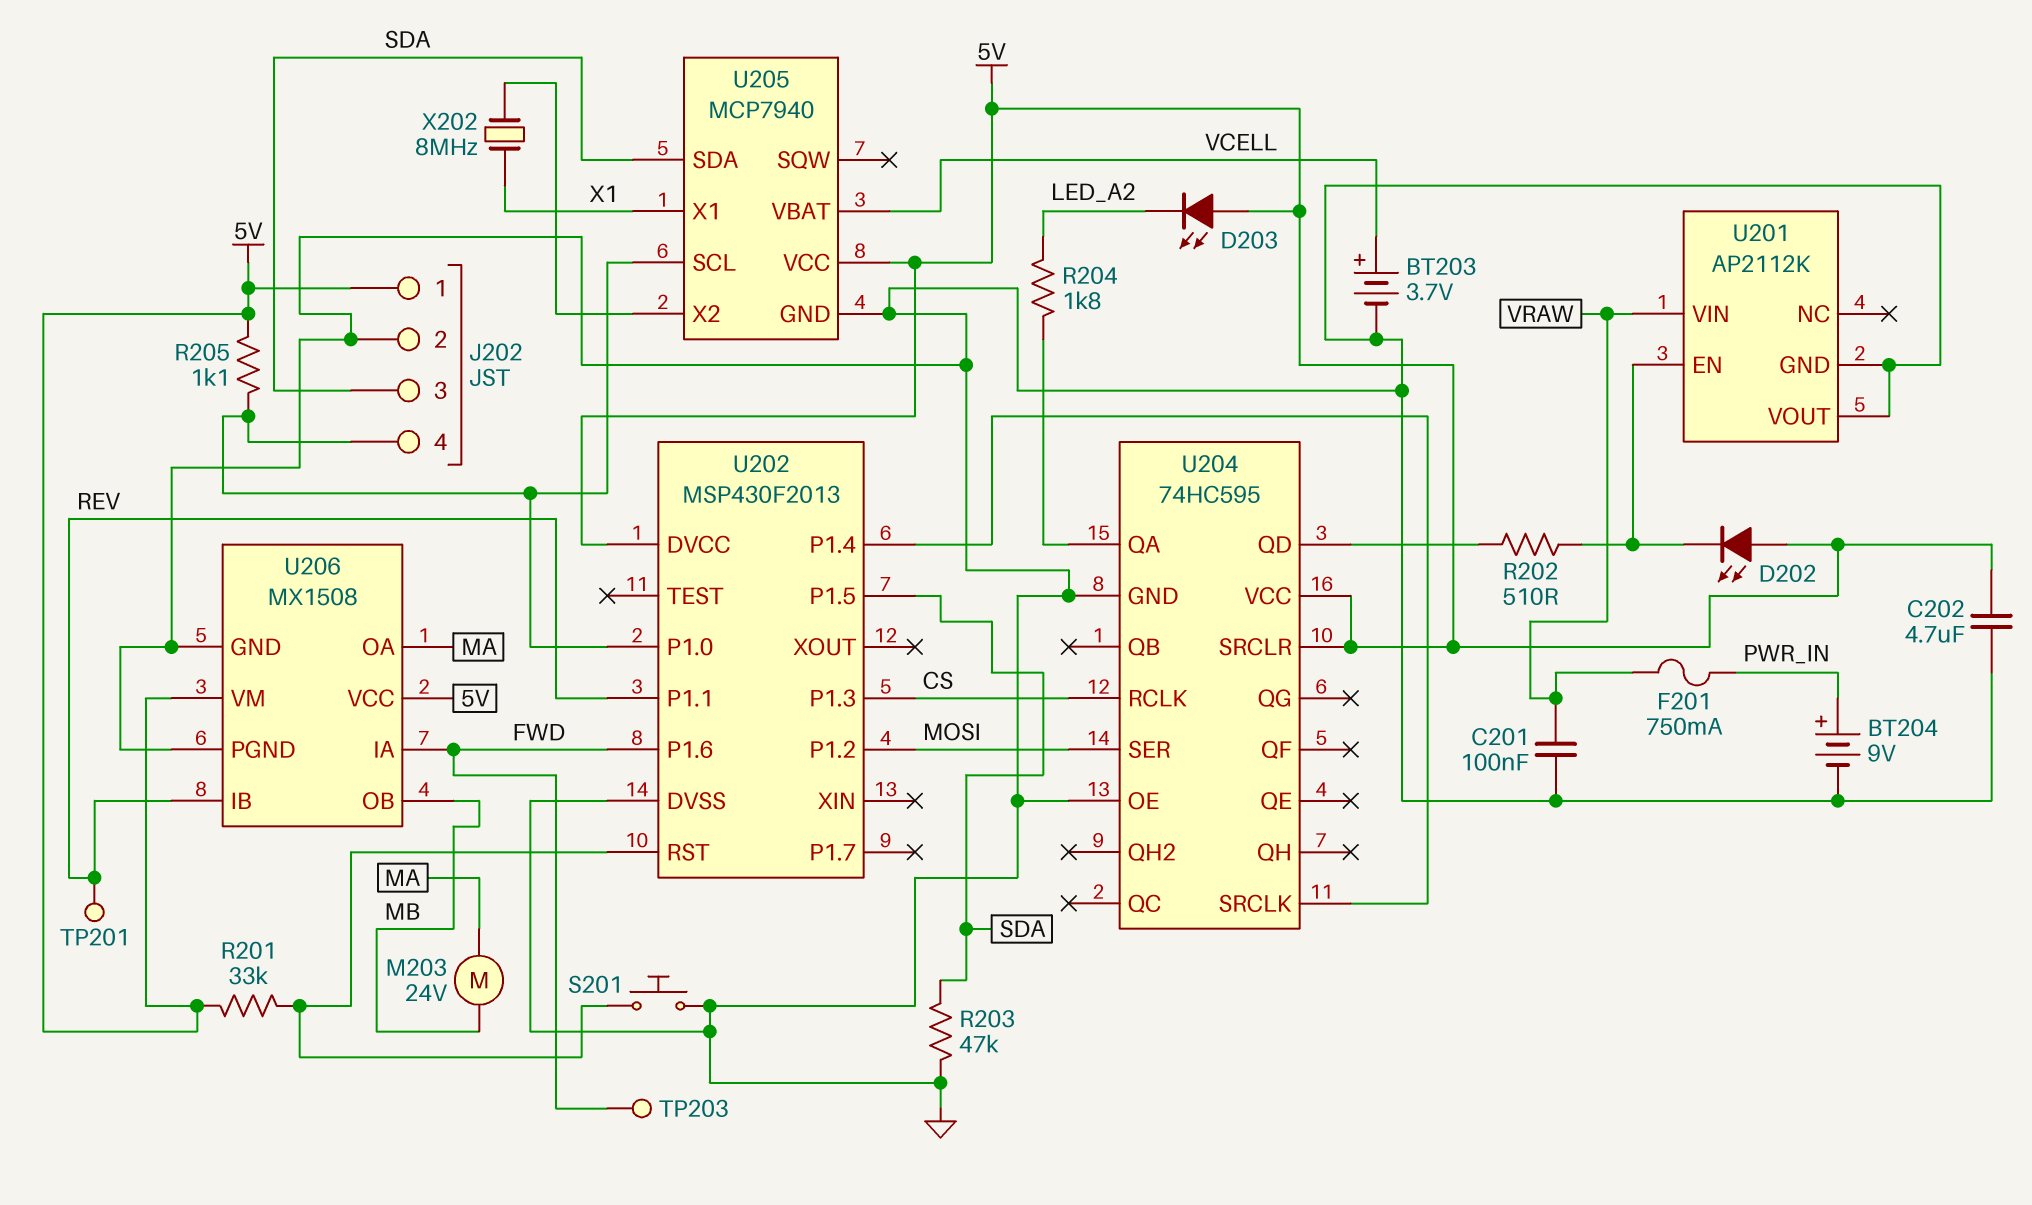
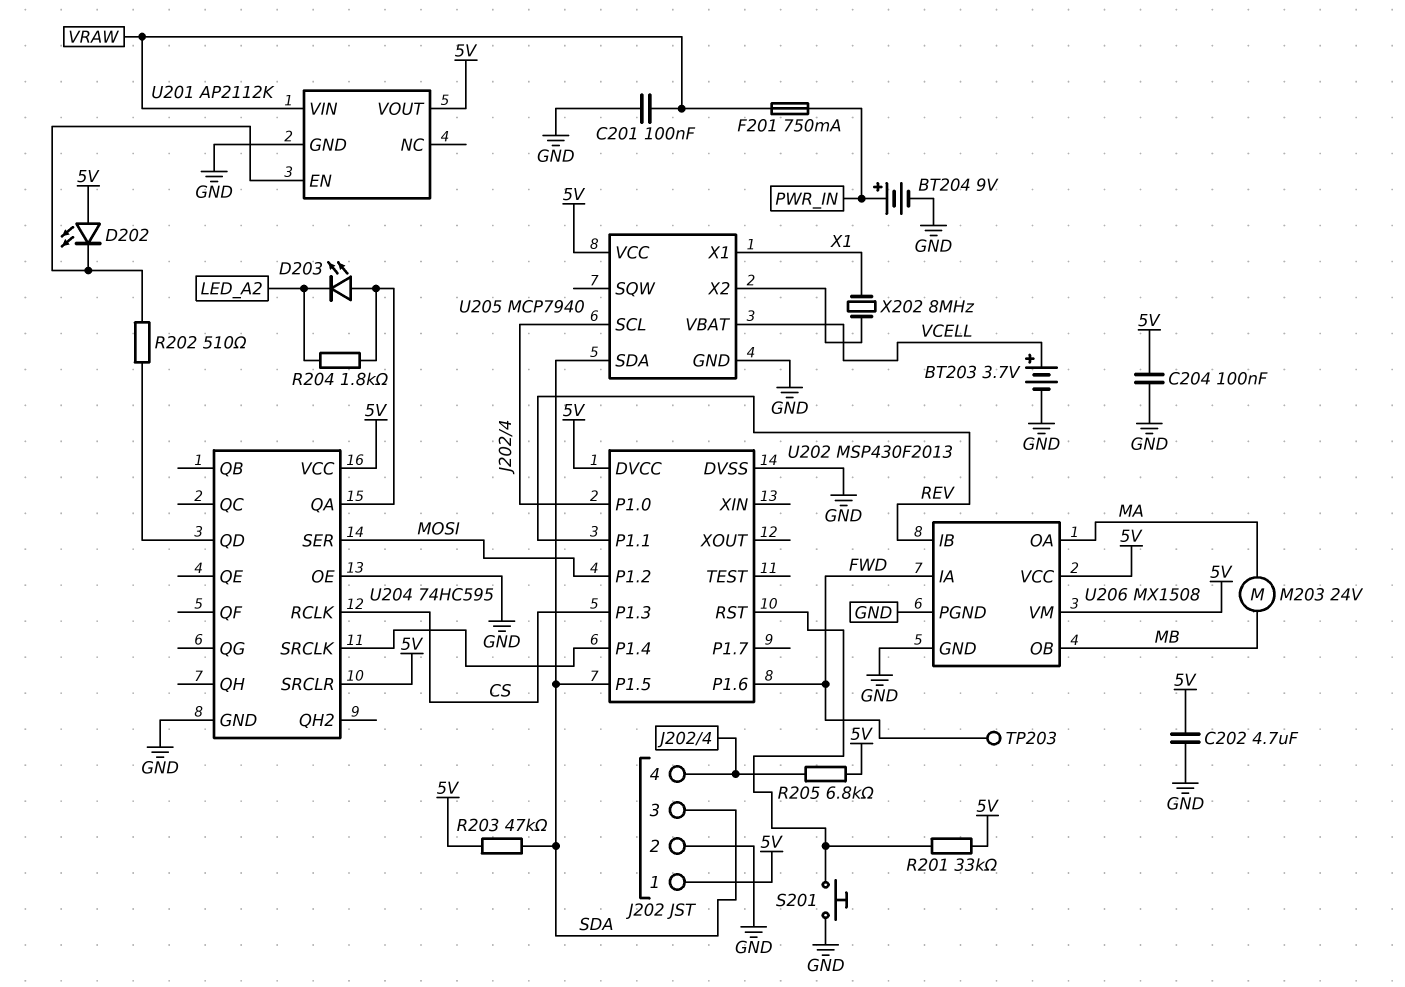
C204: none -> 100nF (5V, GND)
D203: LED (A 5V, K LED_A2) -> LED (A U204/QA, K LED_A2)
R203: 47k (GND, SDA) -> 47k (5V, SDA)
R205: 1.1k (5V, J202/4) -> 6.8k (5V, J202/4)
TP201: test point (REV) -> none
U201 pin VOUT: GND -> 5V

